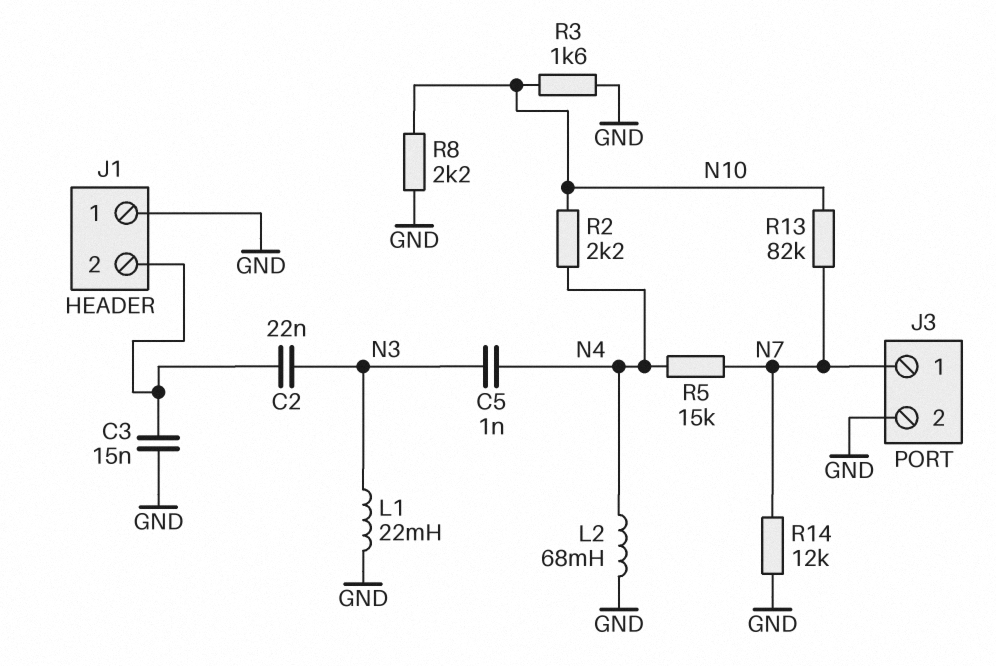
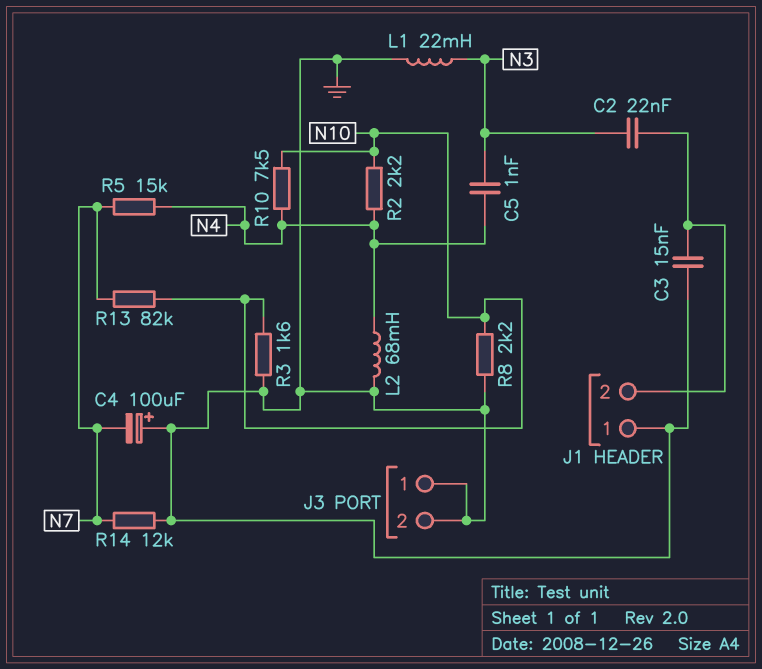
C4: none -> 100uF (plus GND, minus N7)
J3 pin 1: N7 -> GND
R10: none -> 7.5k (N4, N10)

